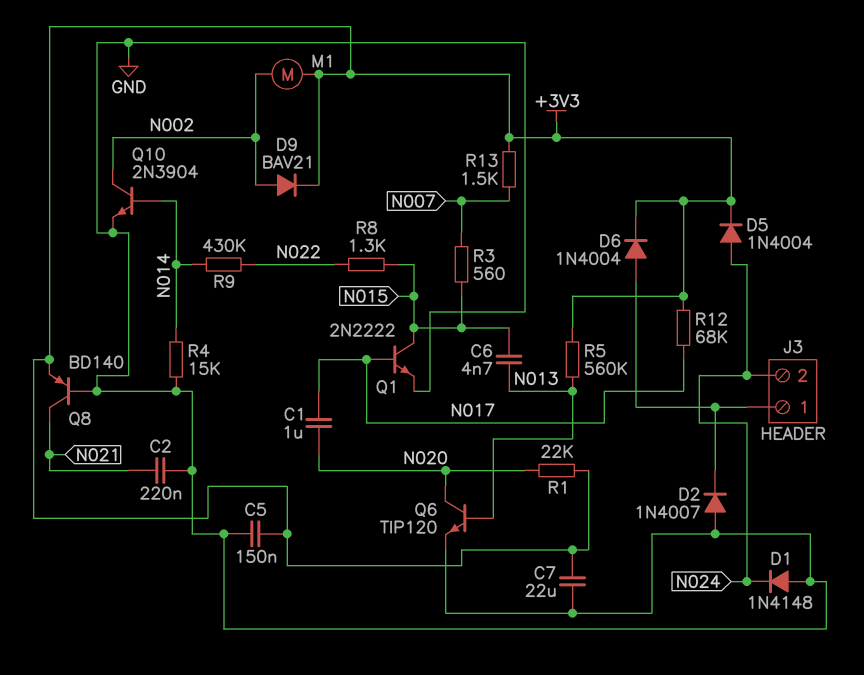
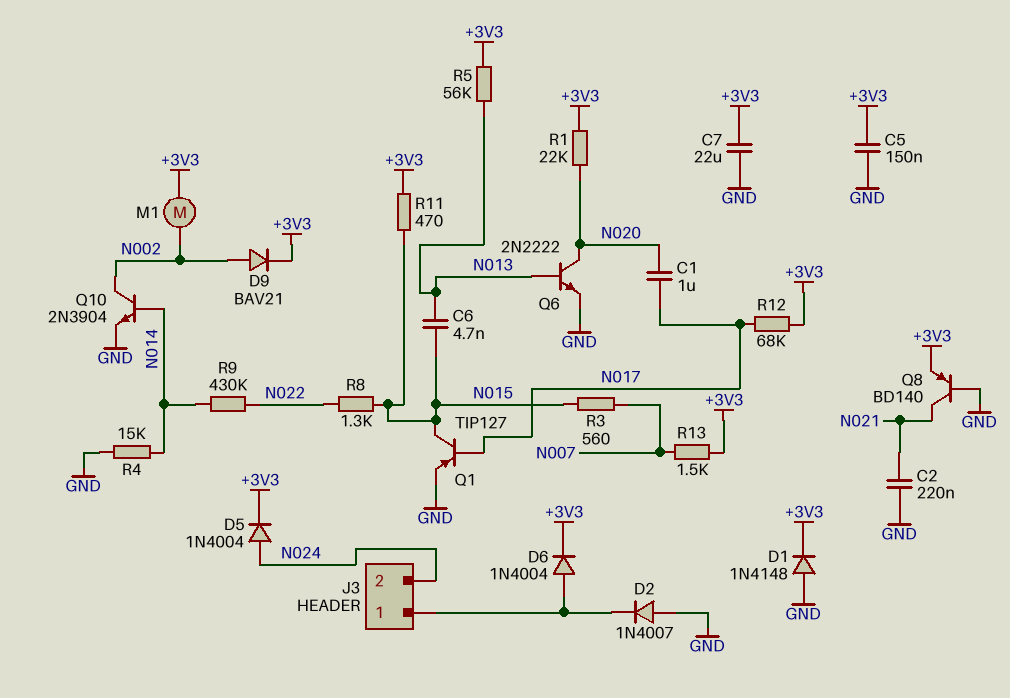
D1: diode 1N4148 (A GND, K N024) -> diode 1N4148 (A GND, K +3V3)
Q1: NPN 2N2222 (B N017, C N015, E GND) -> PNP TIP127 (B N017, C N015, E GND)
Q6: NPN TIP120 (B N013, C N020, E GND) -> NPN 2N2222 (B N013, C N020, E GND)
R5: 560k (+3V3, N013) -> 56k (+3V3, N013)
R11: none -> 470 (+3V3, N015)

